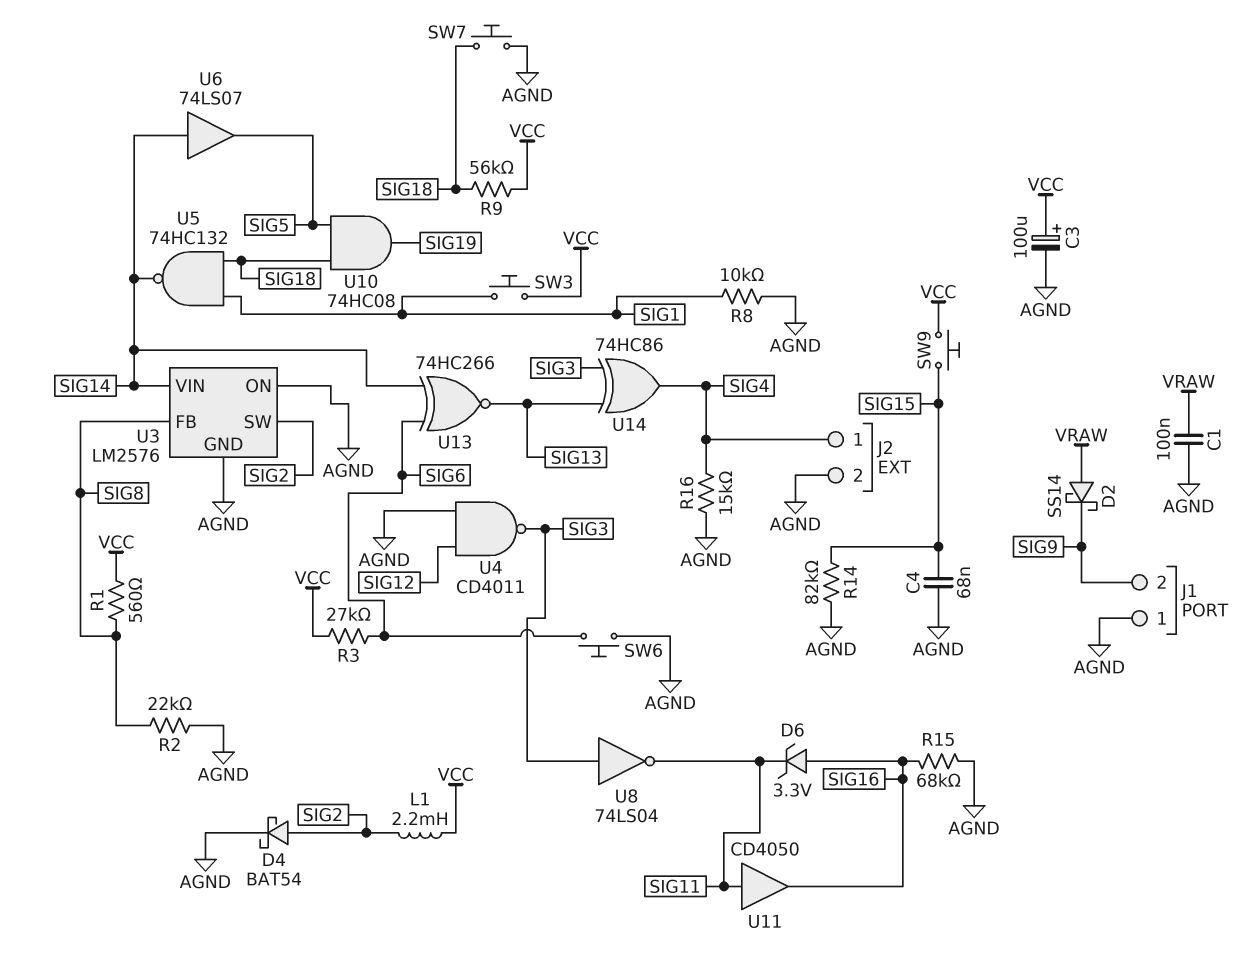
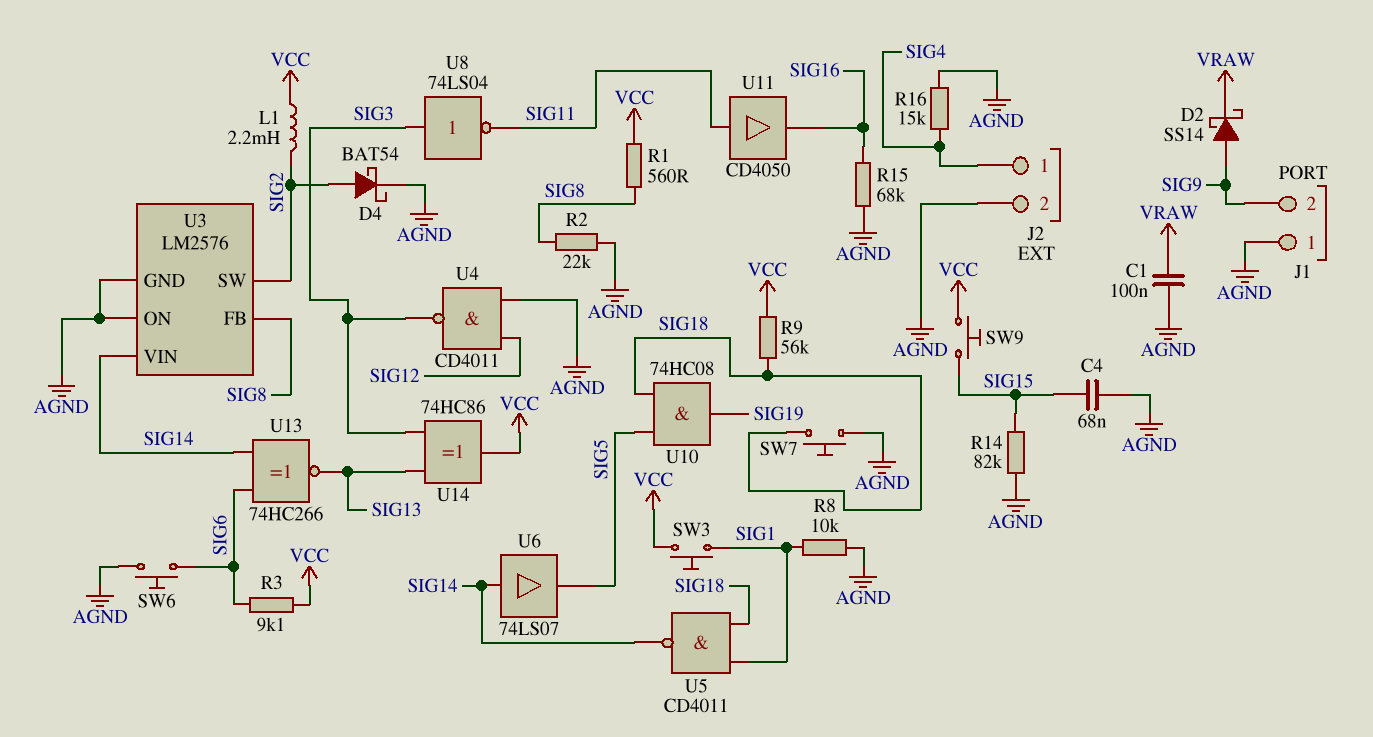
C3: 100uF (plus VCC, minus AGND) -> none
D2: schottky SS14 (A VRAW, K SIG9) -> schottky SS14 (A SIG9, K VRAW)
D6: zener 3.3V (A SIG16, K SIG11) -> none
R3: 27k (SIG6, VCC) -> 9.1k (SIG6, VCC)
U5: NAND 74HC132 (in SIG1, in SIG18, out SIG14) -> NAND CD4011 (in SIG1, in SIG18, out SIG14)
U14: XOR 74HC86 (in SIG3, in SIG13, out SIG4) -> XOR 74HC86 (in SIG3, in SIG13, out VCC)

